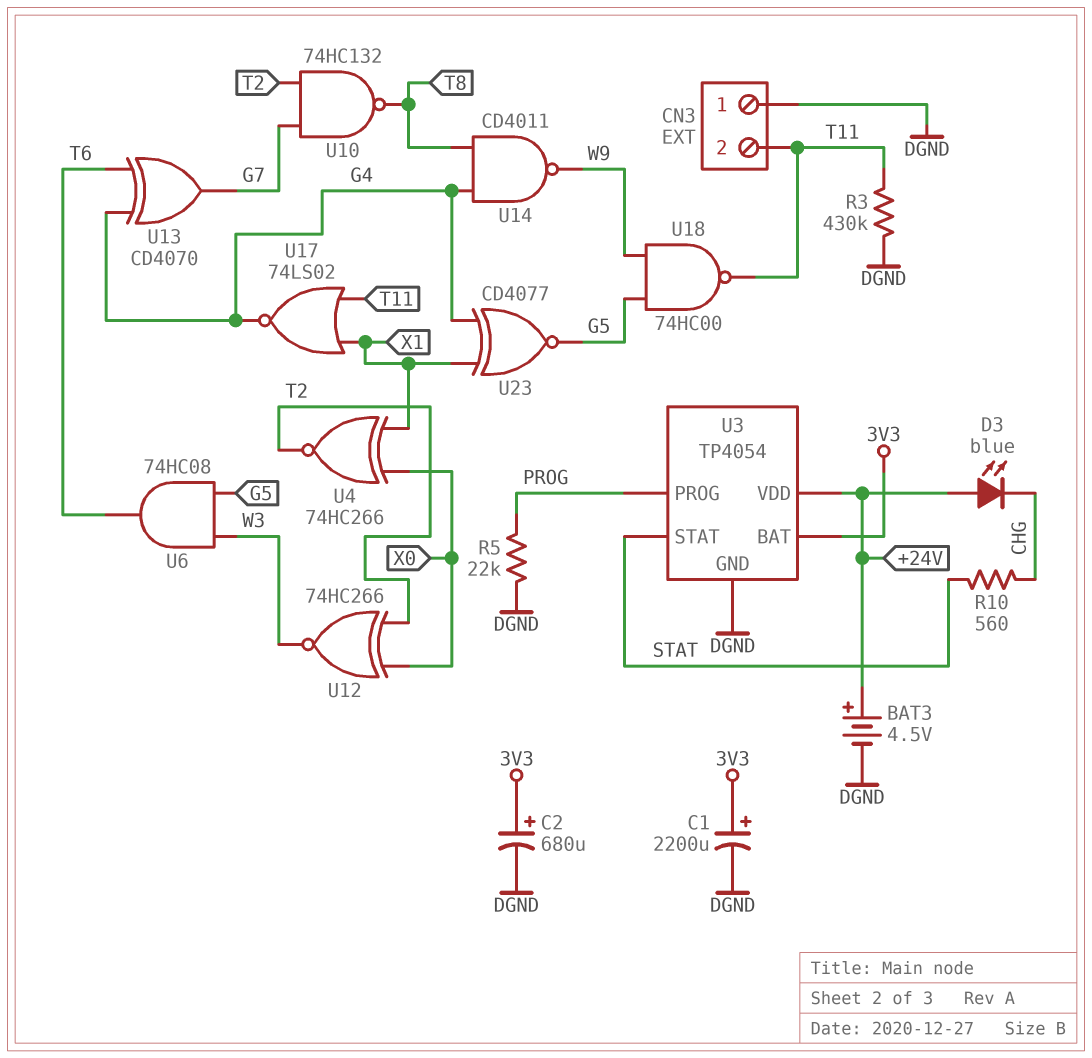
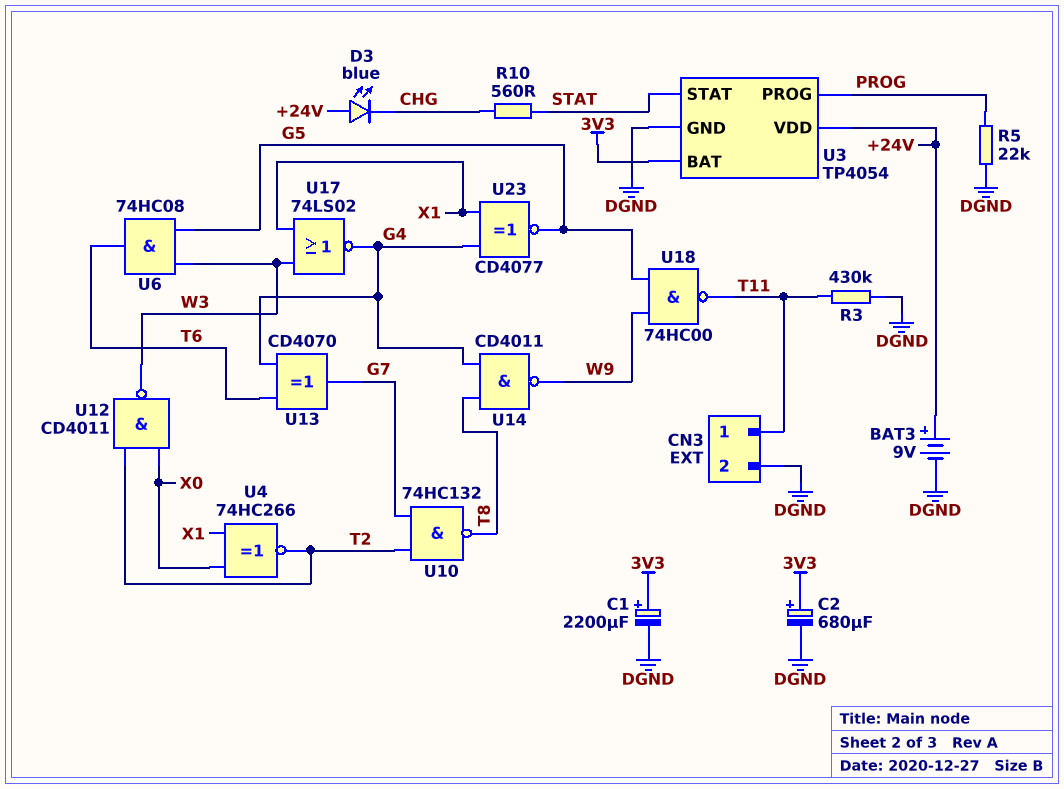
BAT3: 4.5V (plus +24V, minus DGND) -> 9V (plus +24V, minus DGND)
CN3 pin 1: DGND -> T11
CN3 pin 2: T11 -> DGND
U12: XNOR 74HC266 (in T2, in X0, out W3) -> NAND CD4011 (in T2, in X0, out W3)
U17: NOR 74LS02 (in T11, in X1, out G4) -> NOR 74LS02 (in W3, in X1, out G4)

